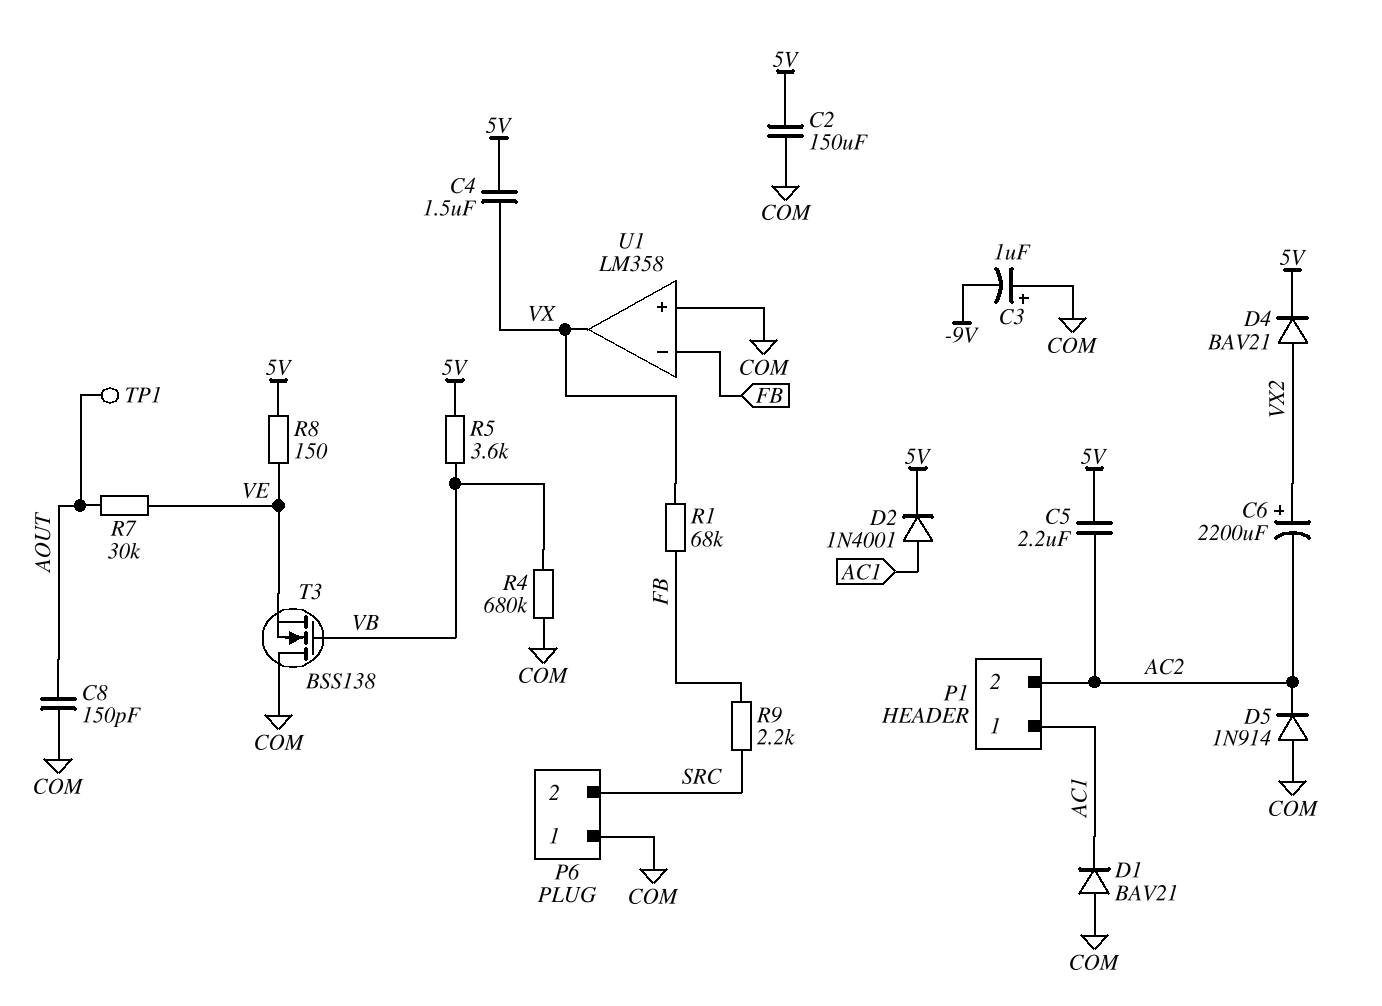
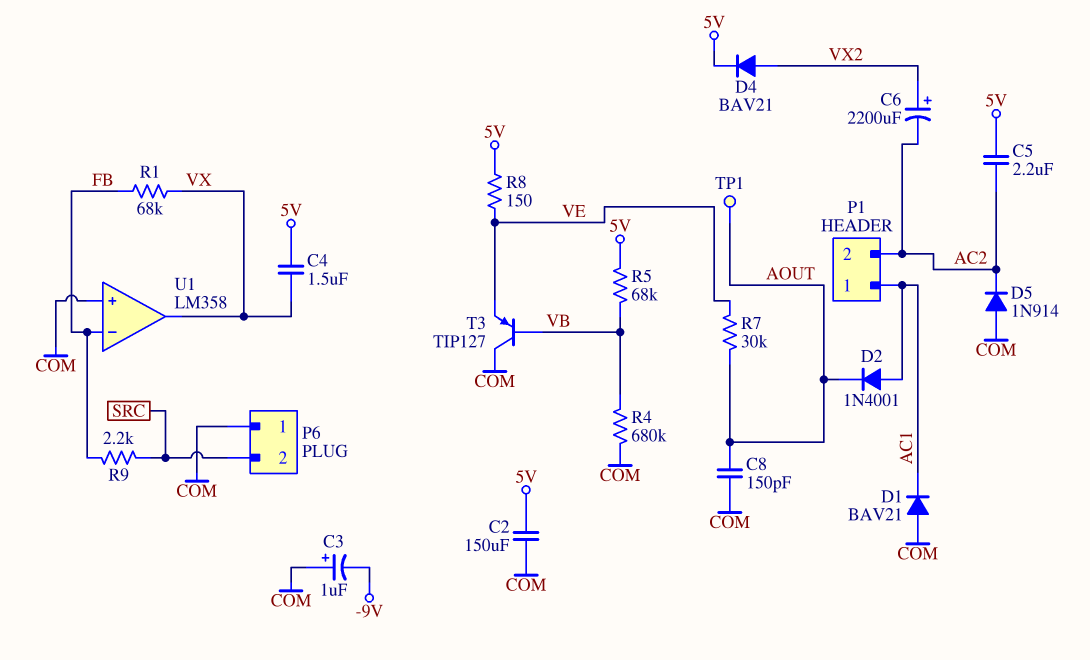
D2: diode 1N4001 (A AC1, K 5V) -> diode 1N4001 (A AC1, K AOUT)
R5: 3.6k (5V, VB) -> 68k (5V, VB)
T3: NMOS BSS138 (G VB, D COM, S VE) -> PNP TIP127 (B VB, C COM, E VE)

